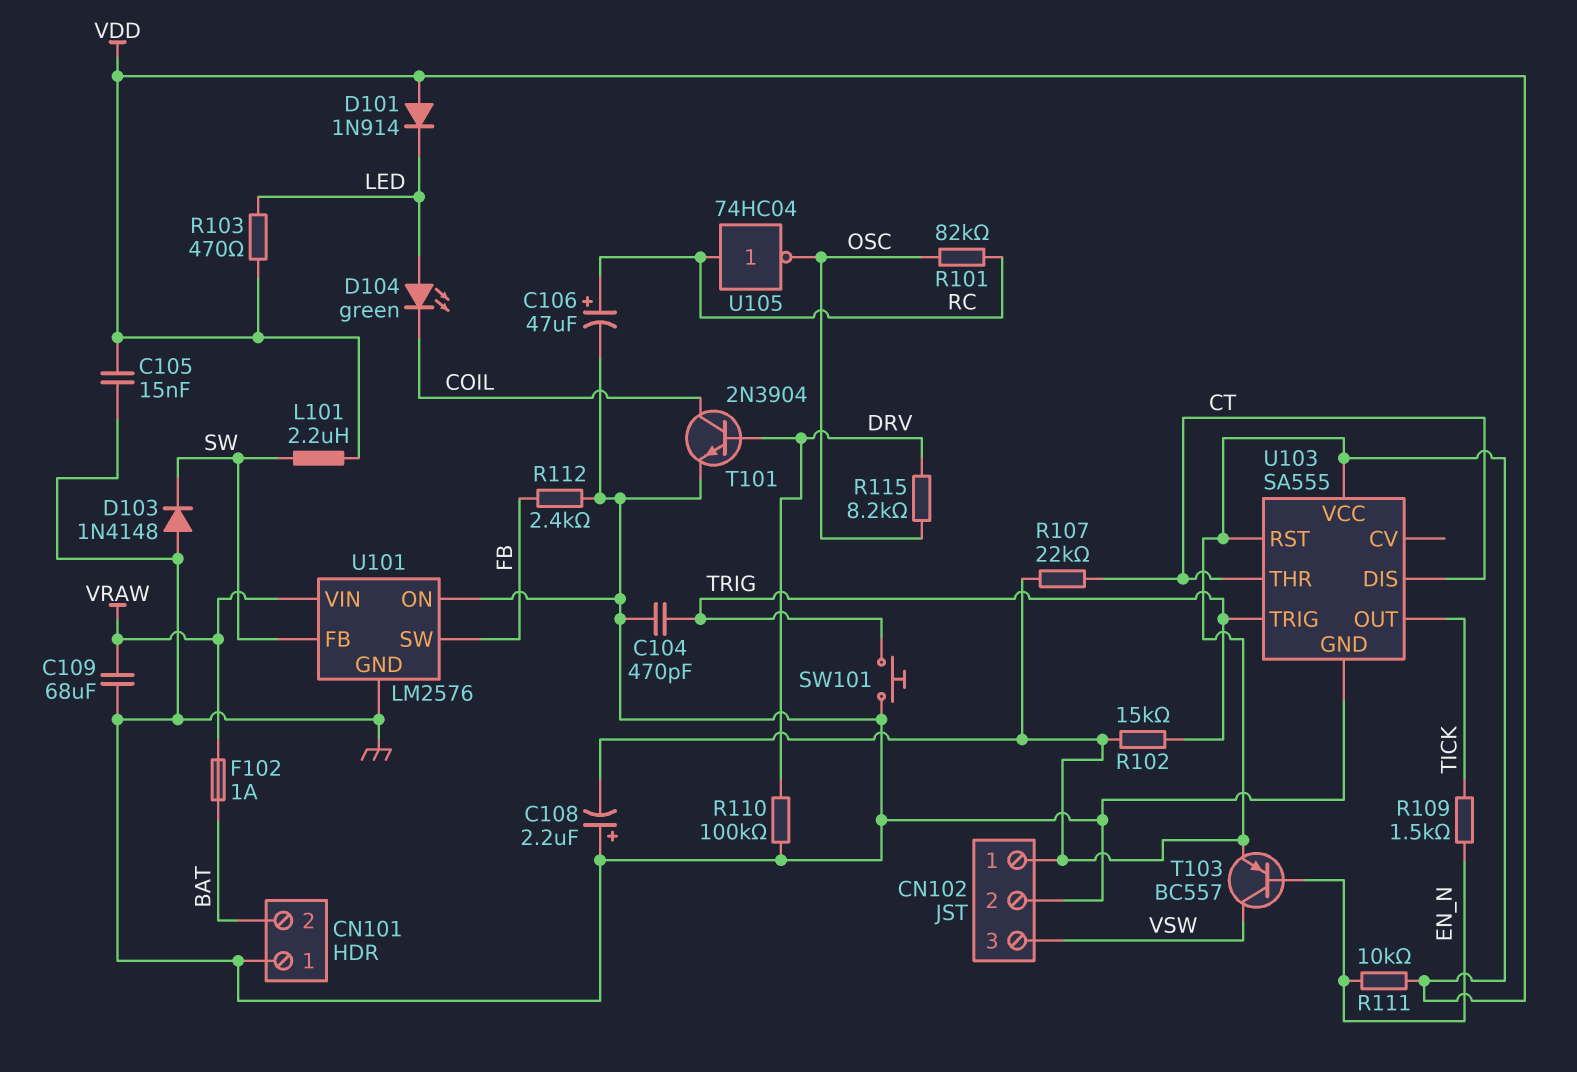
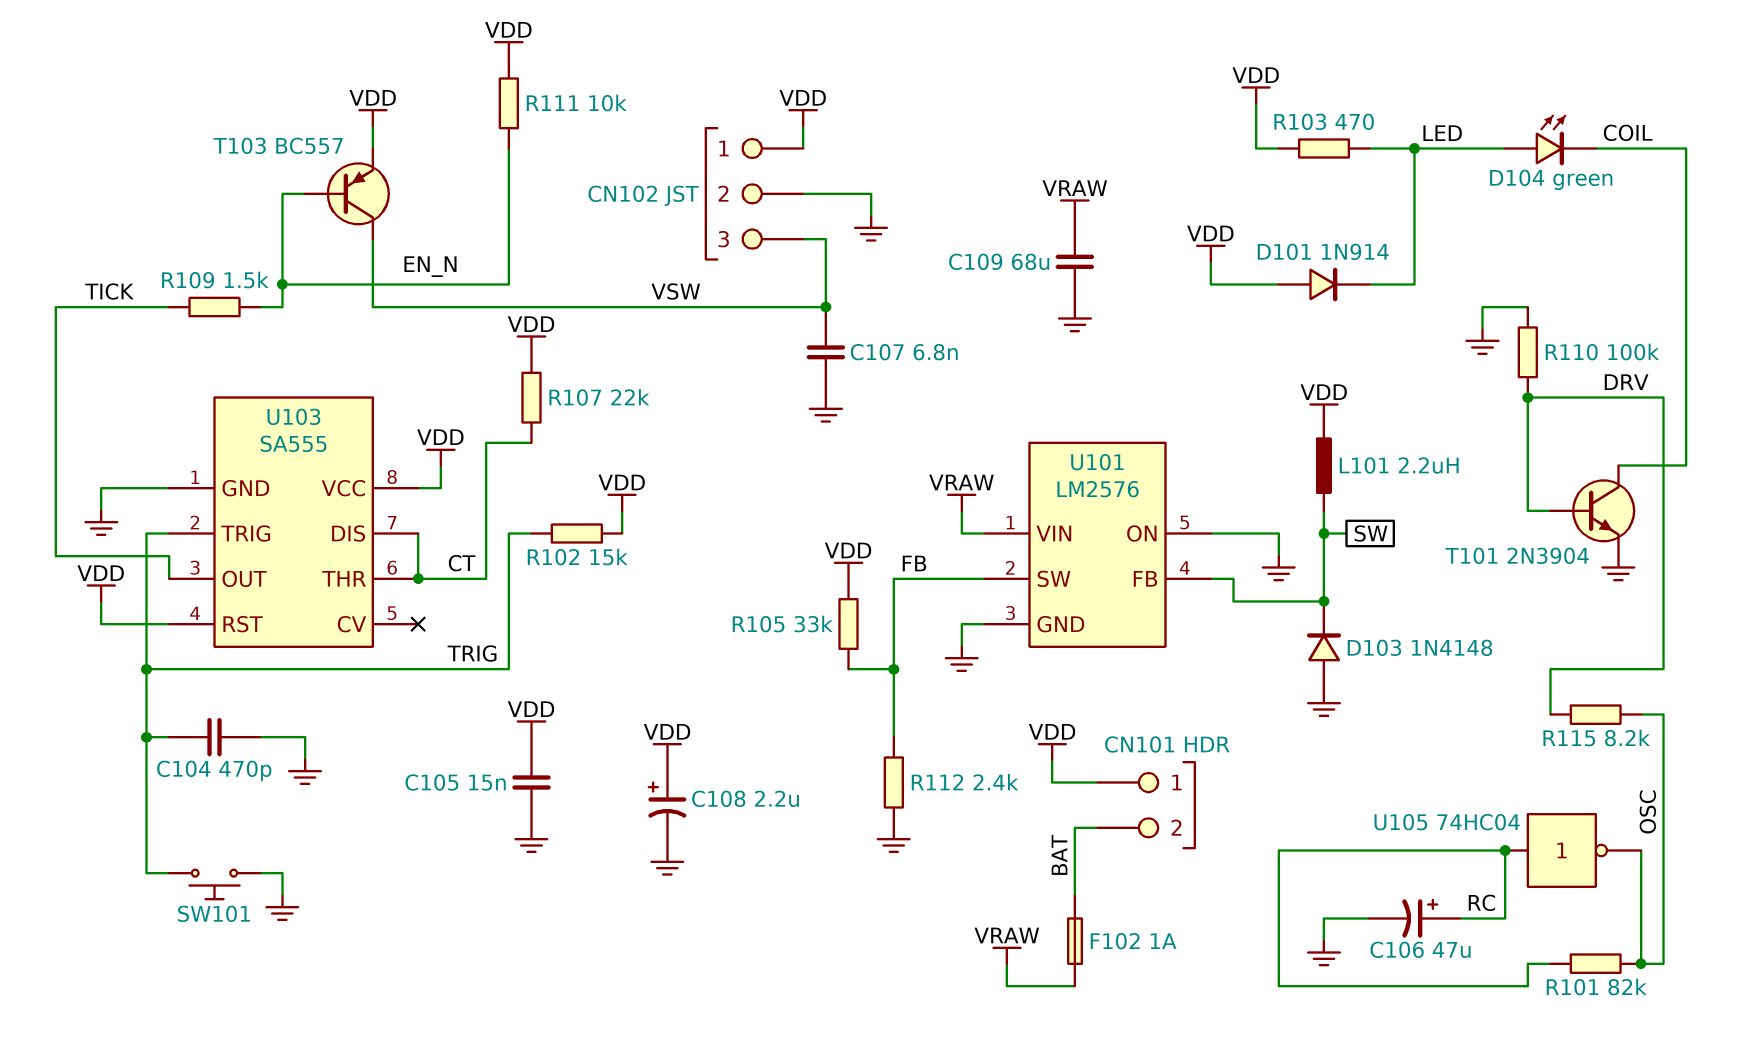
C107: none -> 6.8nF (GND, VSW)
C108: 2.2uF (plus GND, minus VDD) -> 2.2uF (plus VDD, minus GND)
CN101 pin 1: GND -> VDD
R105: none -> 33k (FB, VDD)

